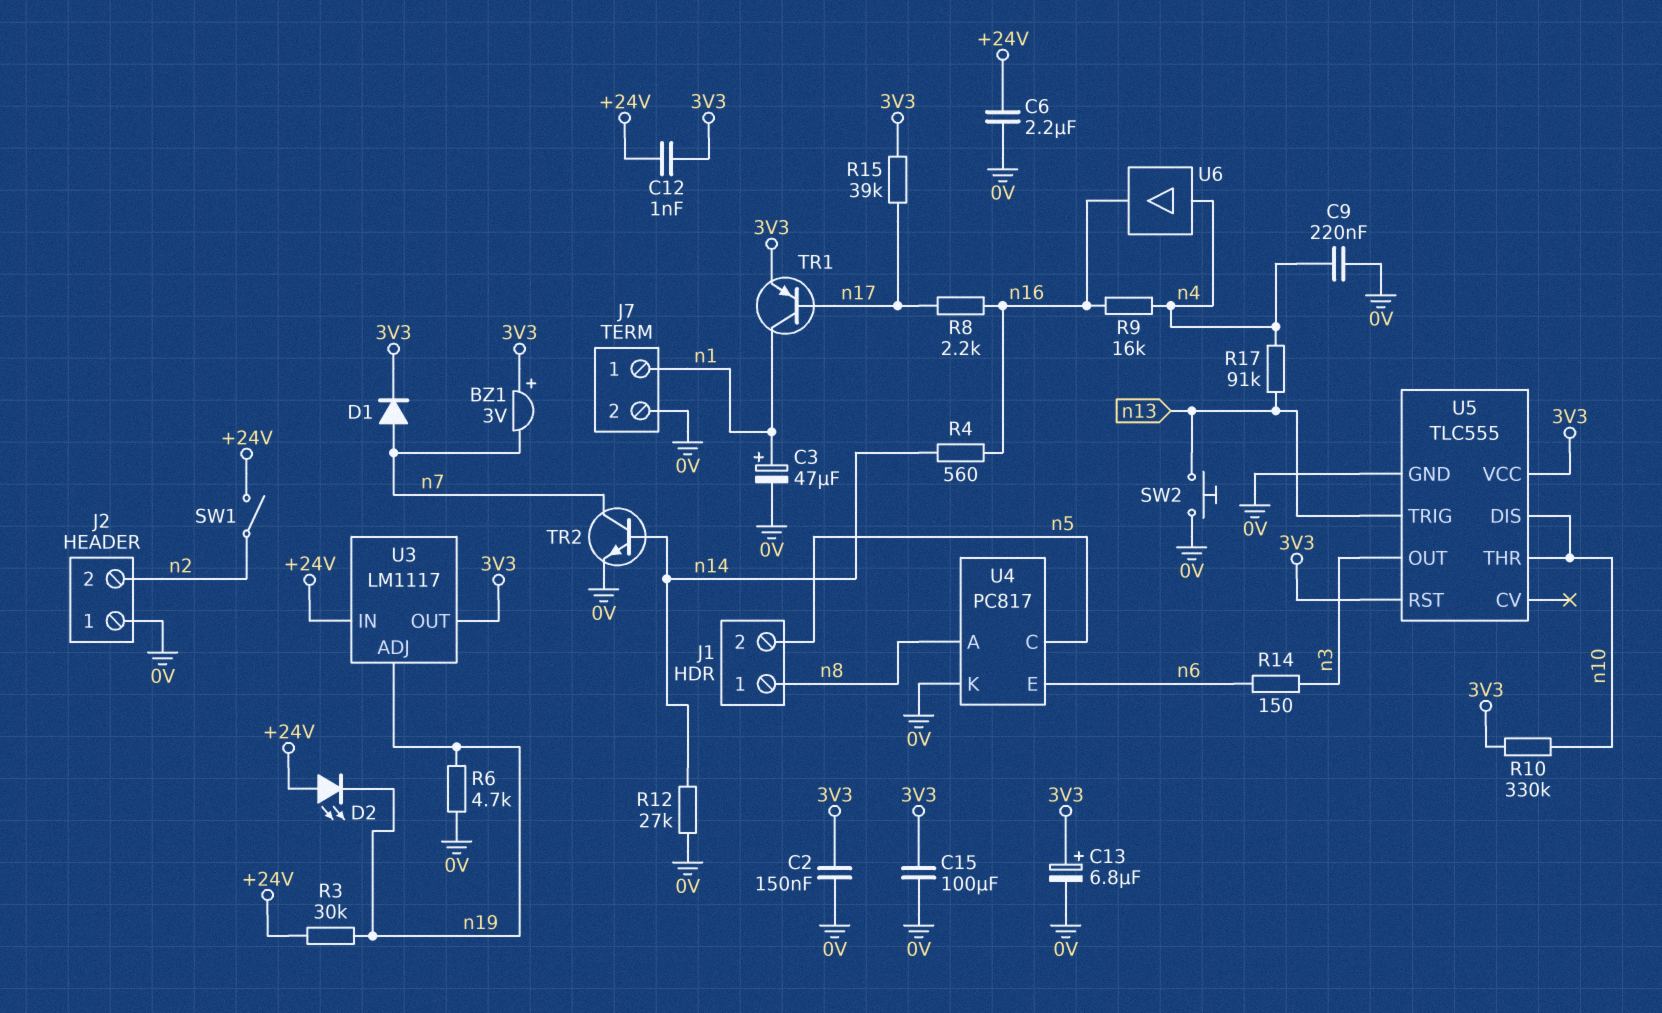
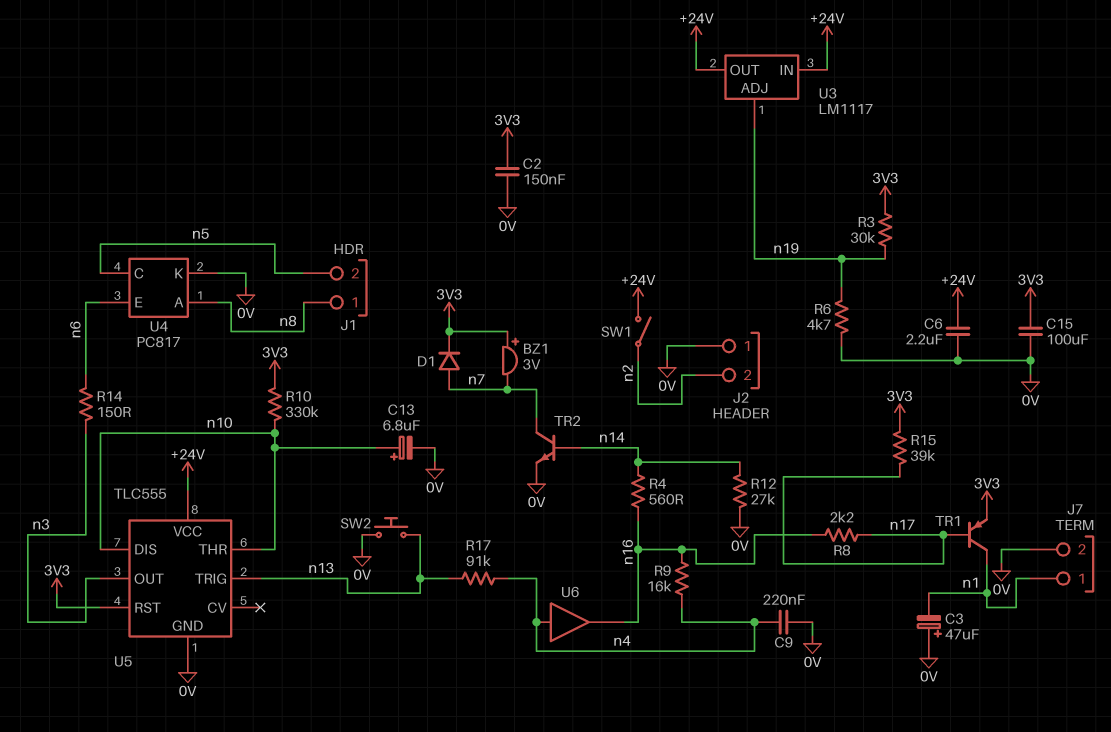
C3: 47uF (plus n1, minus 0V) -> 47uF (plus 0V, minus n1)
C12: 1nF (+24V, 3V3) -> none
C13: 6.8uF (plus 3V3, minus 0V) -> 6.8uF (plus n10, minus 0V)
D2: LED (A +24V, K n19) -> none
R3: 30k (+24V, n19) -> 30k (3V3, n19)
U3 pin OUT: 3V3 -> +24V
U5 pin VCC: 3V3 -> +24V

